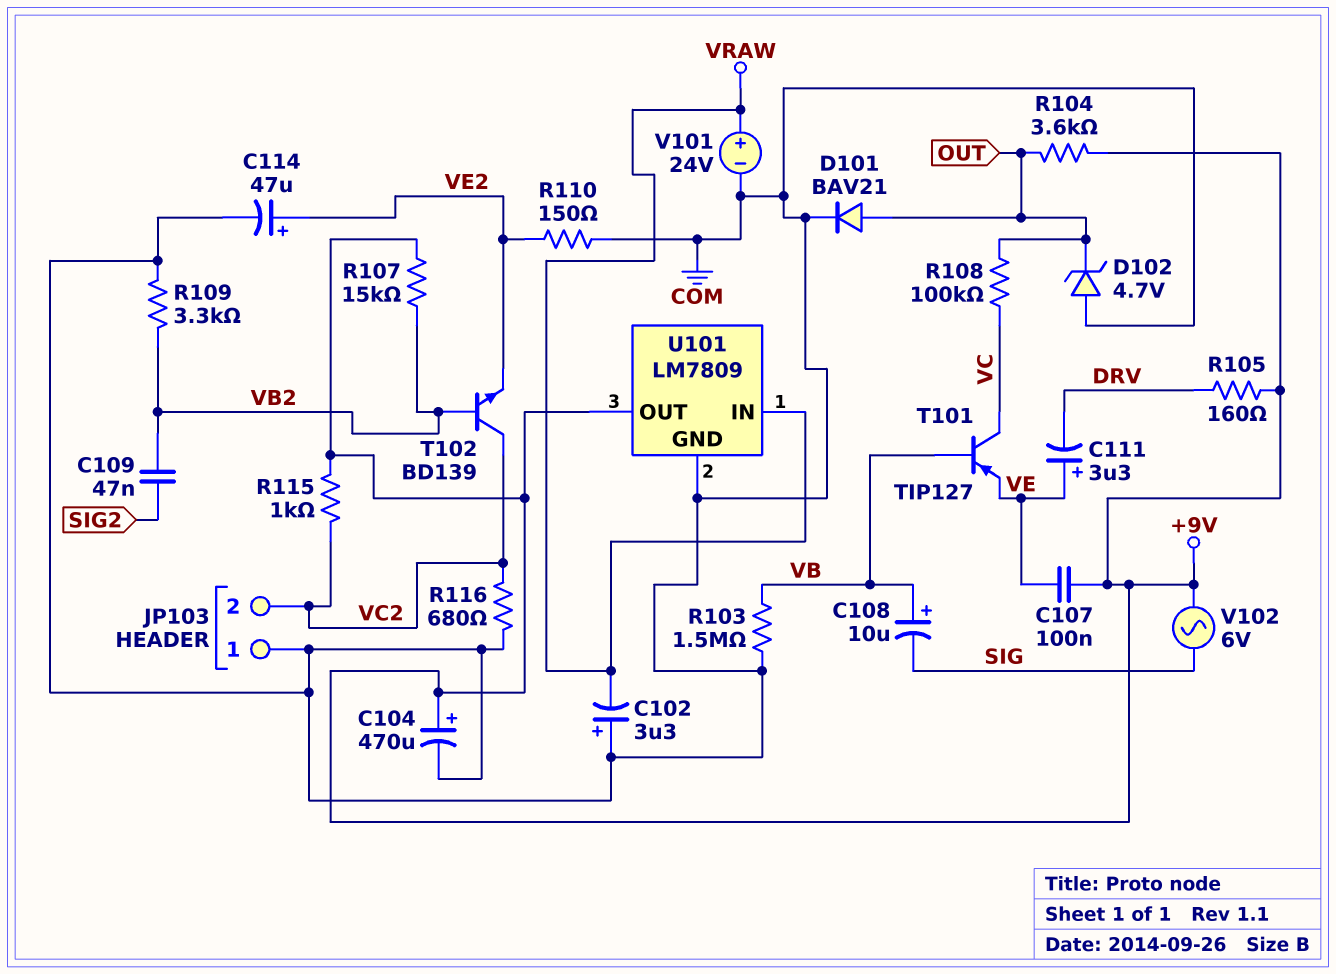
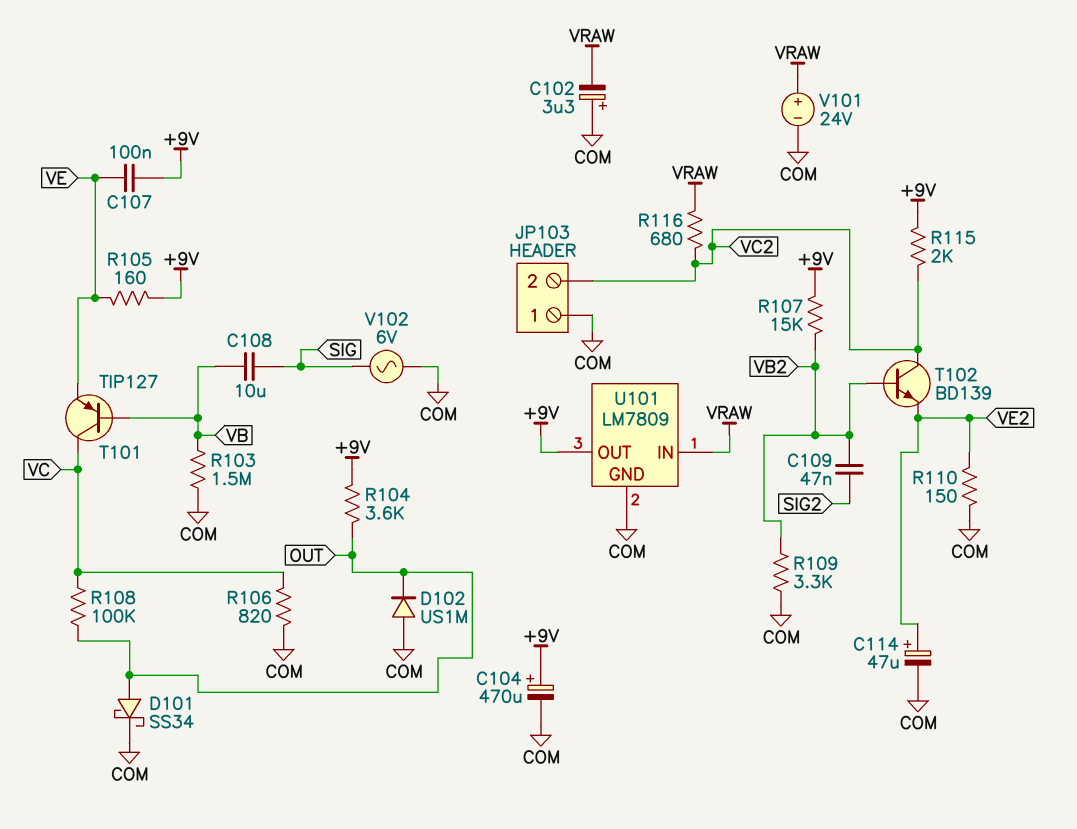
C108: 10uF (plus VB, minus SIG) -> 10uF (SIG, VB)
C111: 3.3uF (plus VE, minus DRV) -> none
D101: diode BAV21 (A OUT, K COM) -> schottky SS34 (A OUT, K COM)
D102: zener 4.7V (A COM, K OUT) -> diode US1M (A COM, K OUT)
R105: 160 (+9V, DRV) -> 160 (+9V, VE)
R106: none -> 820 (COM, VC)
R115: 1k (+9V, VC2) -> 2k (+9V, VC2)
R116: 680 (COM, VC2) -> 680 (VC2, VRAW)
V102: AC 6V (+9V, SIG) -> AC 6V (COM, SIG)

